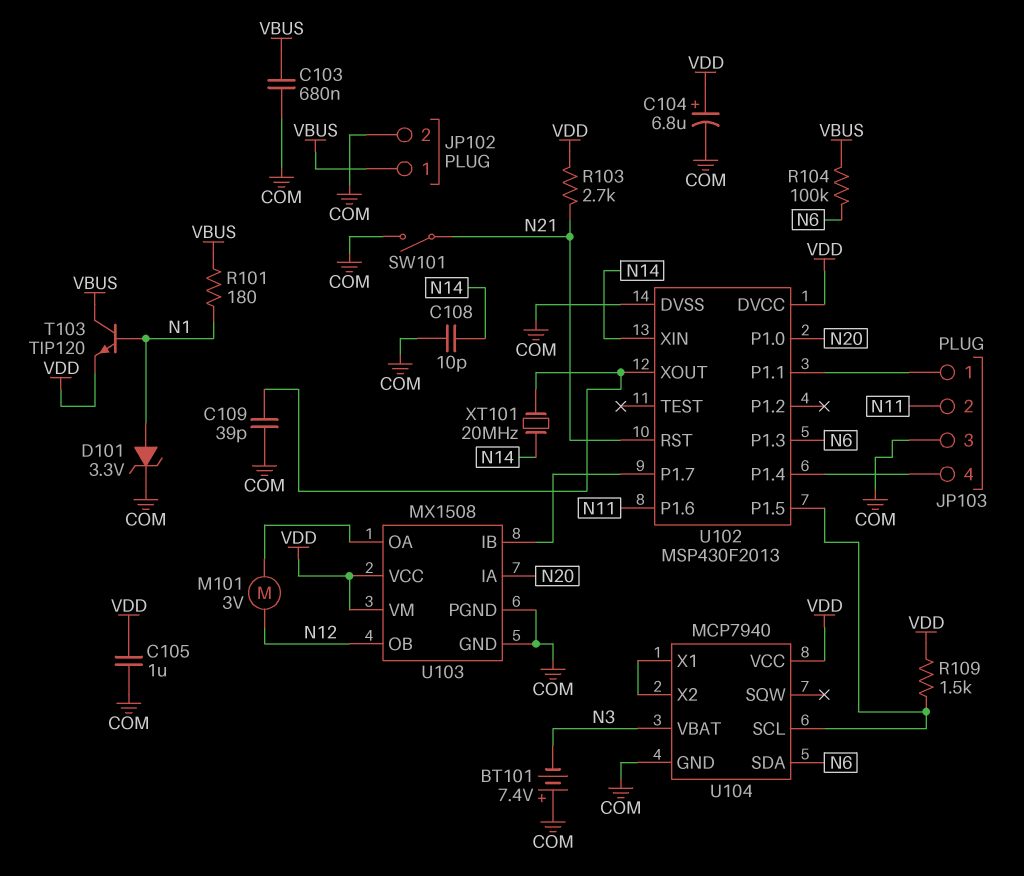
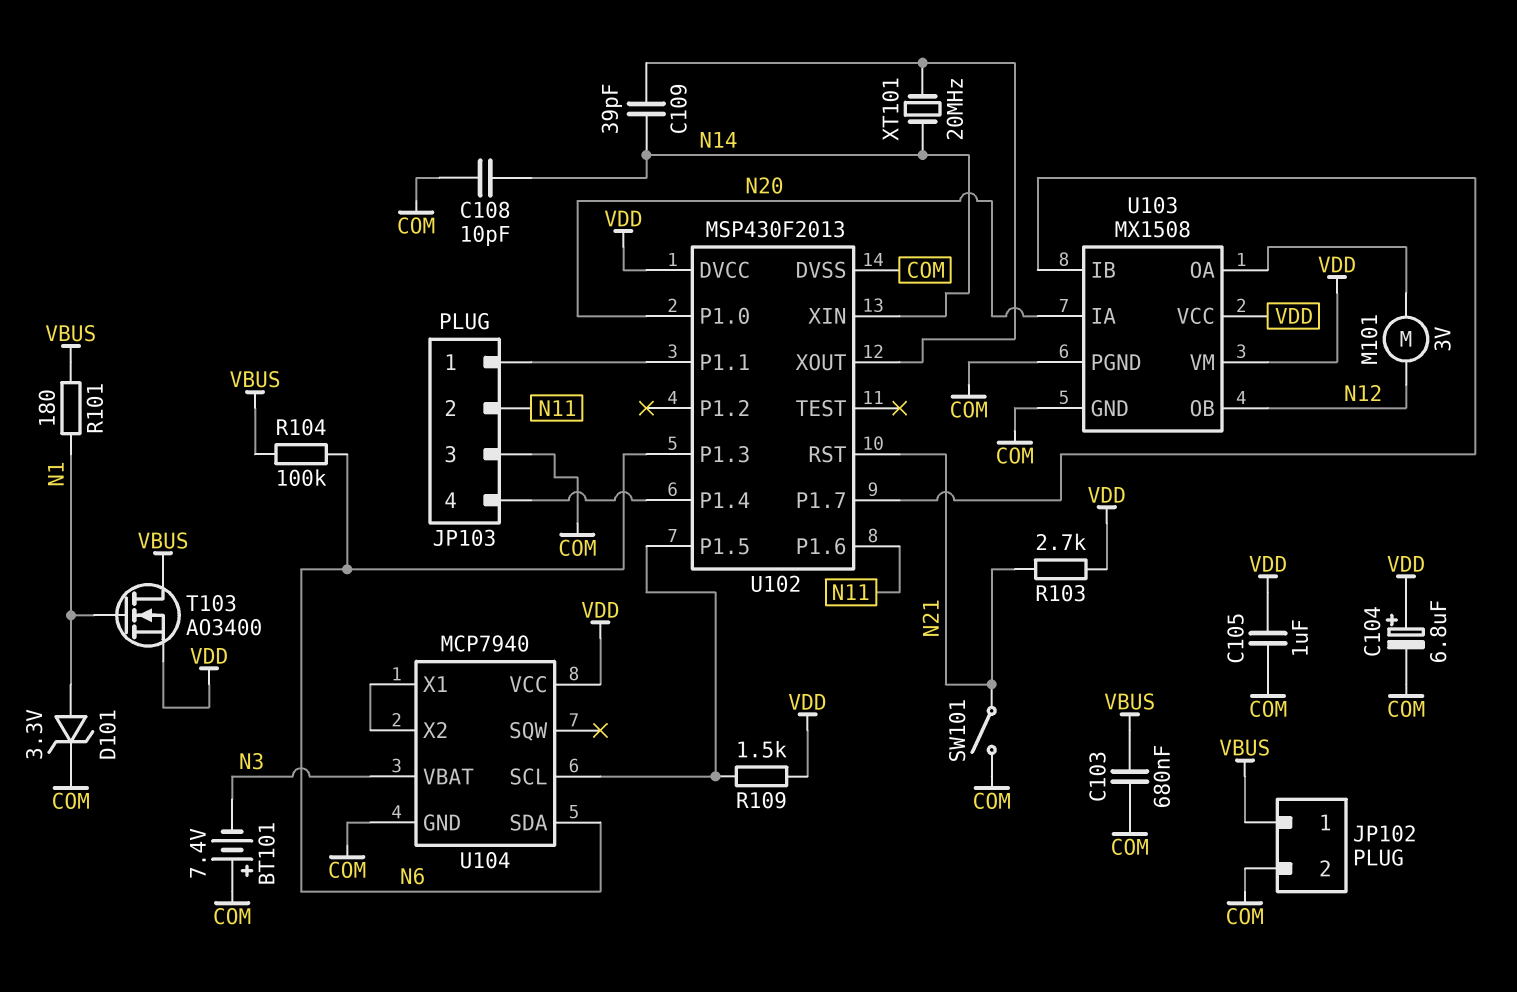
C109: 39pF (COM, U102/XOUT) -> 39pF (N14, U102/XOUT)
T103: NPN TIP120 (B N1, C VBUS, E VDD) -> NMOS AO3400 (G N1, D VBUS, S VDD)

